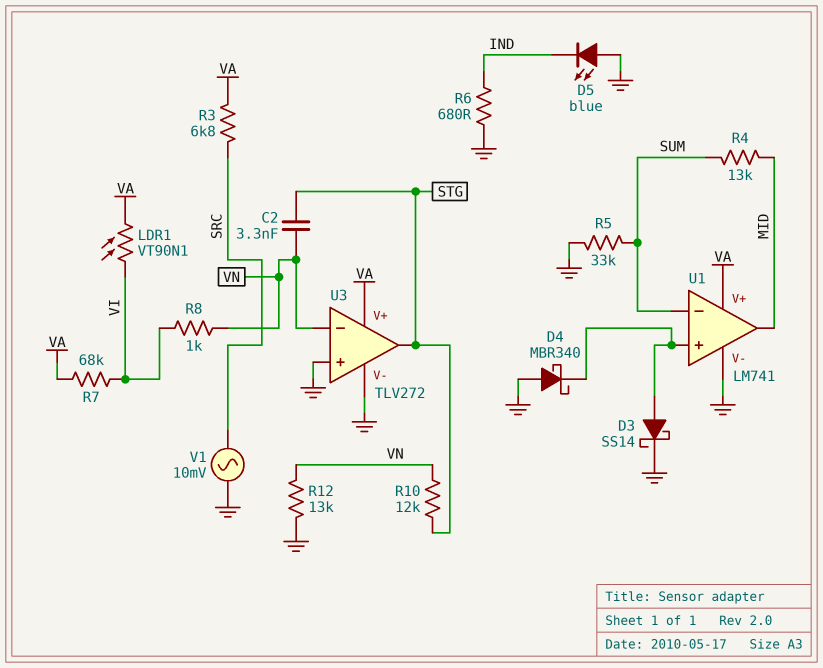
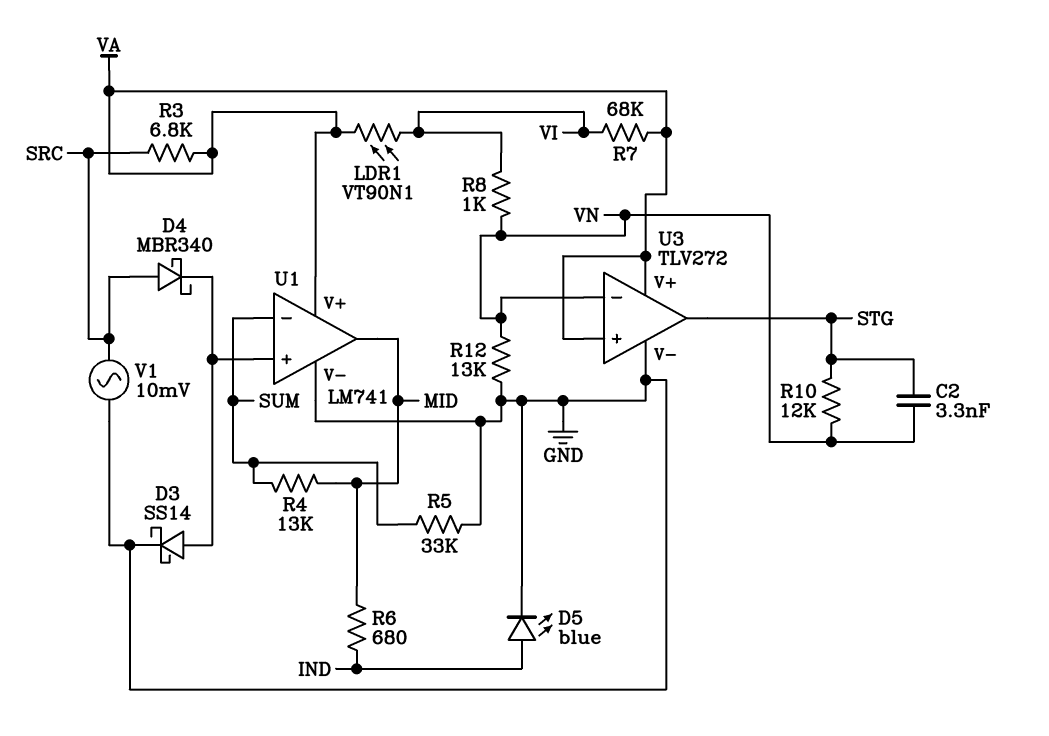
D4: schottky MBR340 (A GND, K U1/in+) -> schottky MBR340 (A SRC, K U1/in+)
D5: LED blue (A GND, K IND) -> LED blue (A IND, K GND)
R6: 680 (GND, IND) -> 680 (IND, MID)
U3 pin in+: GND -> VA

